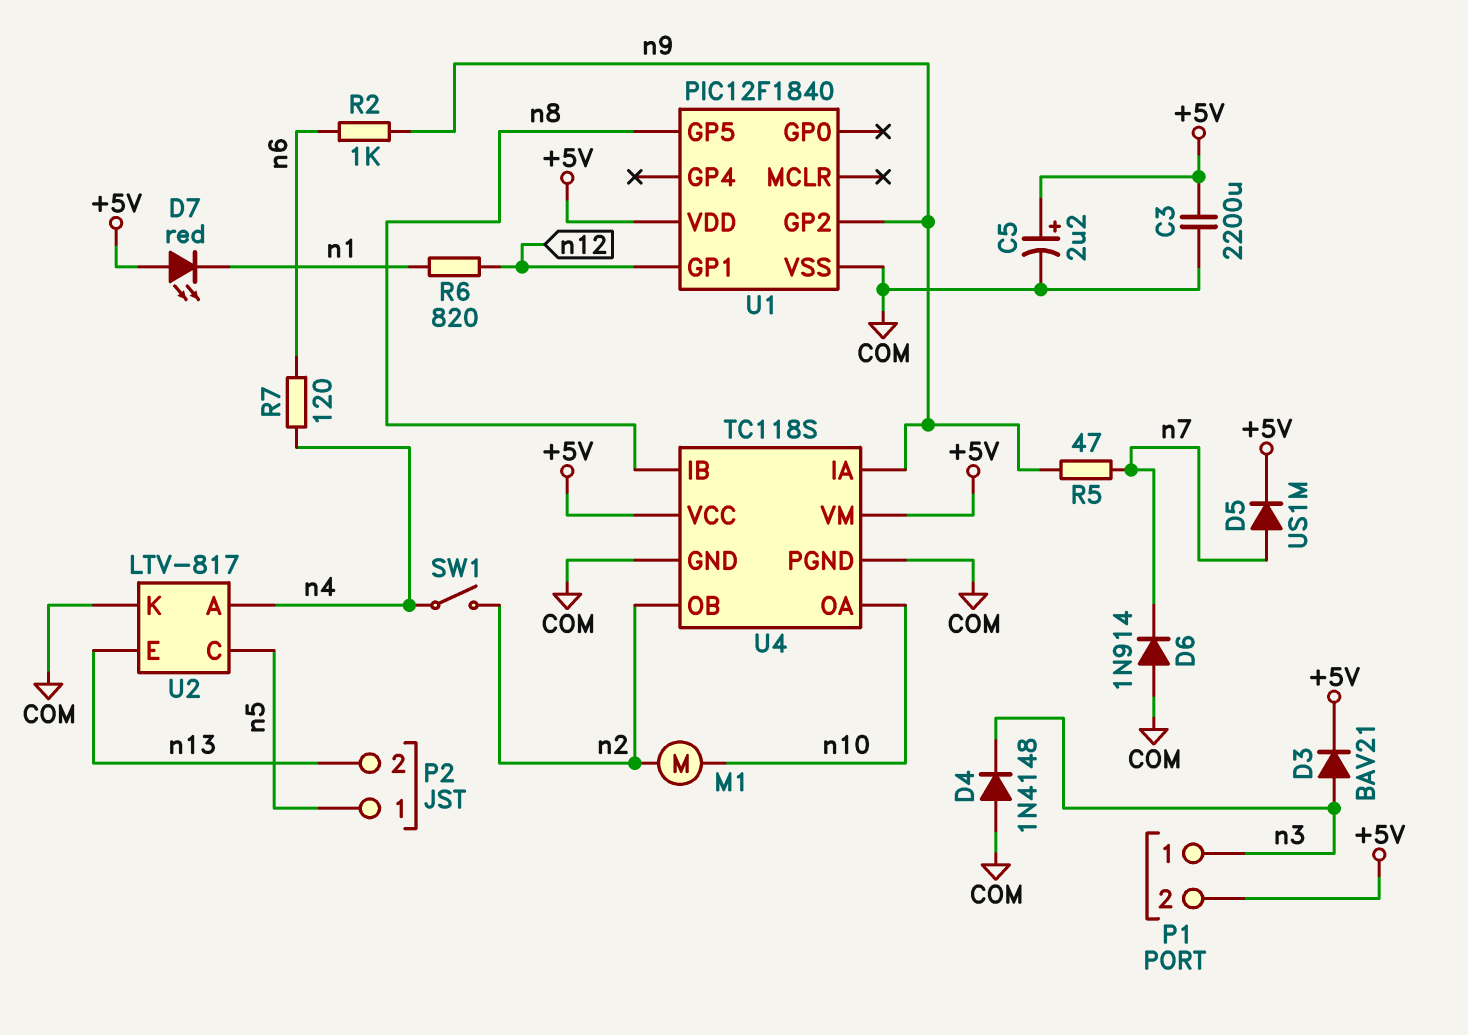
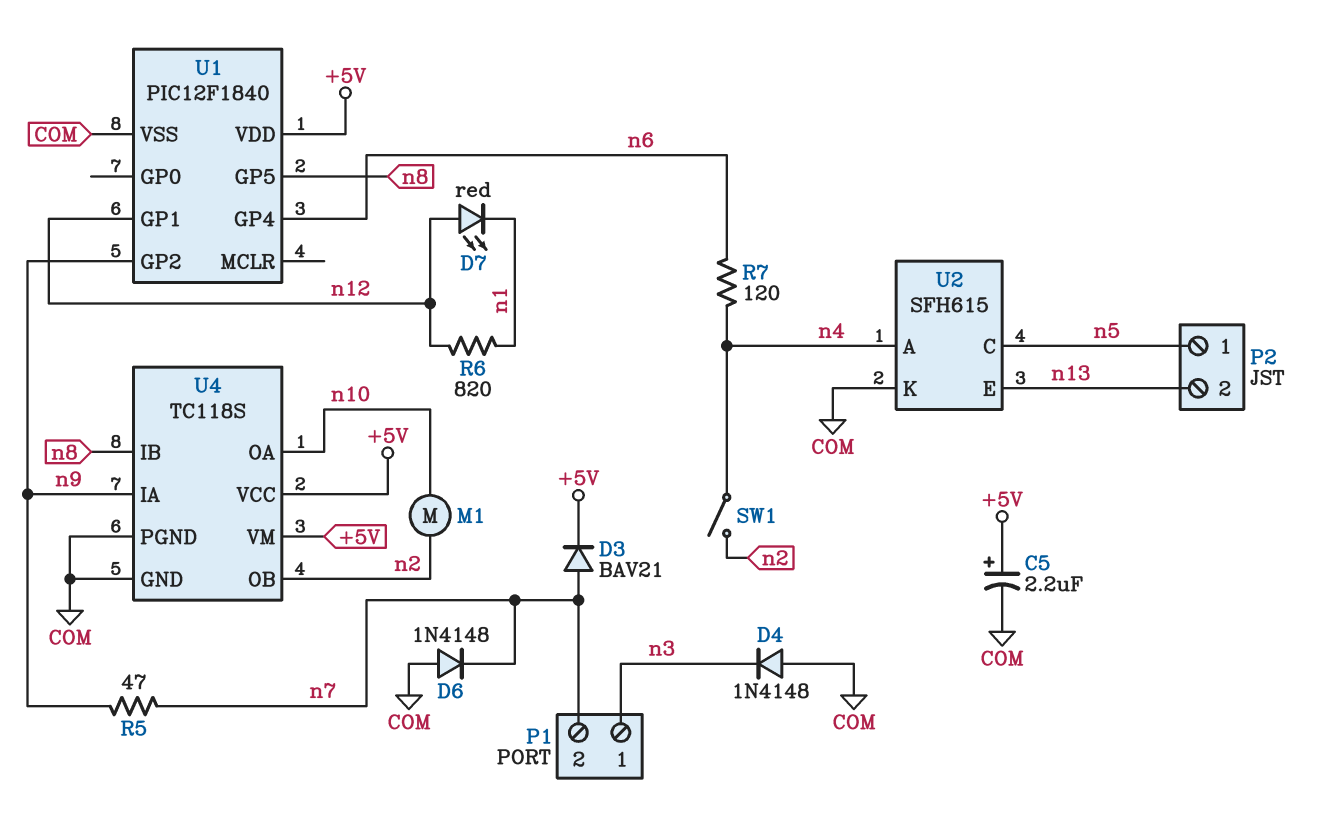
C3: 2200uF (+5V, COM) -> none
D3: diode BAV21 (A n3, K +5V) -> diode BAV21 (A n7, K +5V)
D5: diode US1M (A n7, K +5V) -> none
D6: diode 1N914 (A COM, K n7) -> diode 1N4148 (A COM, K n7)
D7: LED red (A +5V, K n1) -> LED red (A n12, K n1)
P1 pin 2: +5V -> n7
R2: 1k (n6, n9) -> none
U1 pin GP4: none -> n6
U2: LTV-817 -> SFH615

